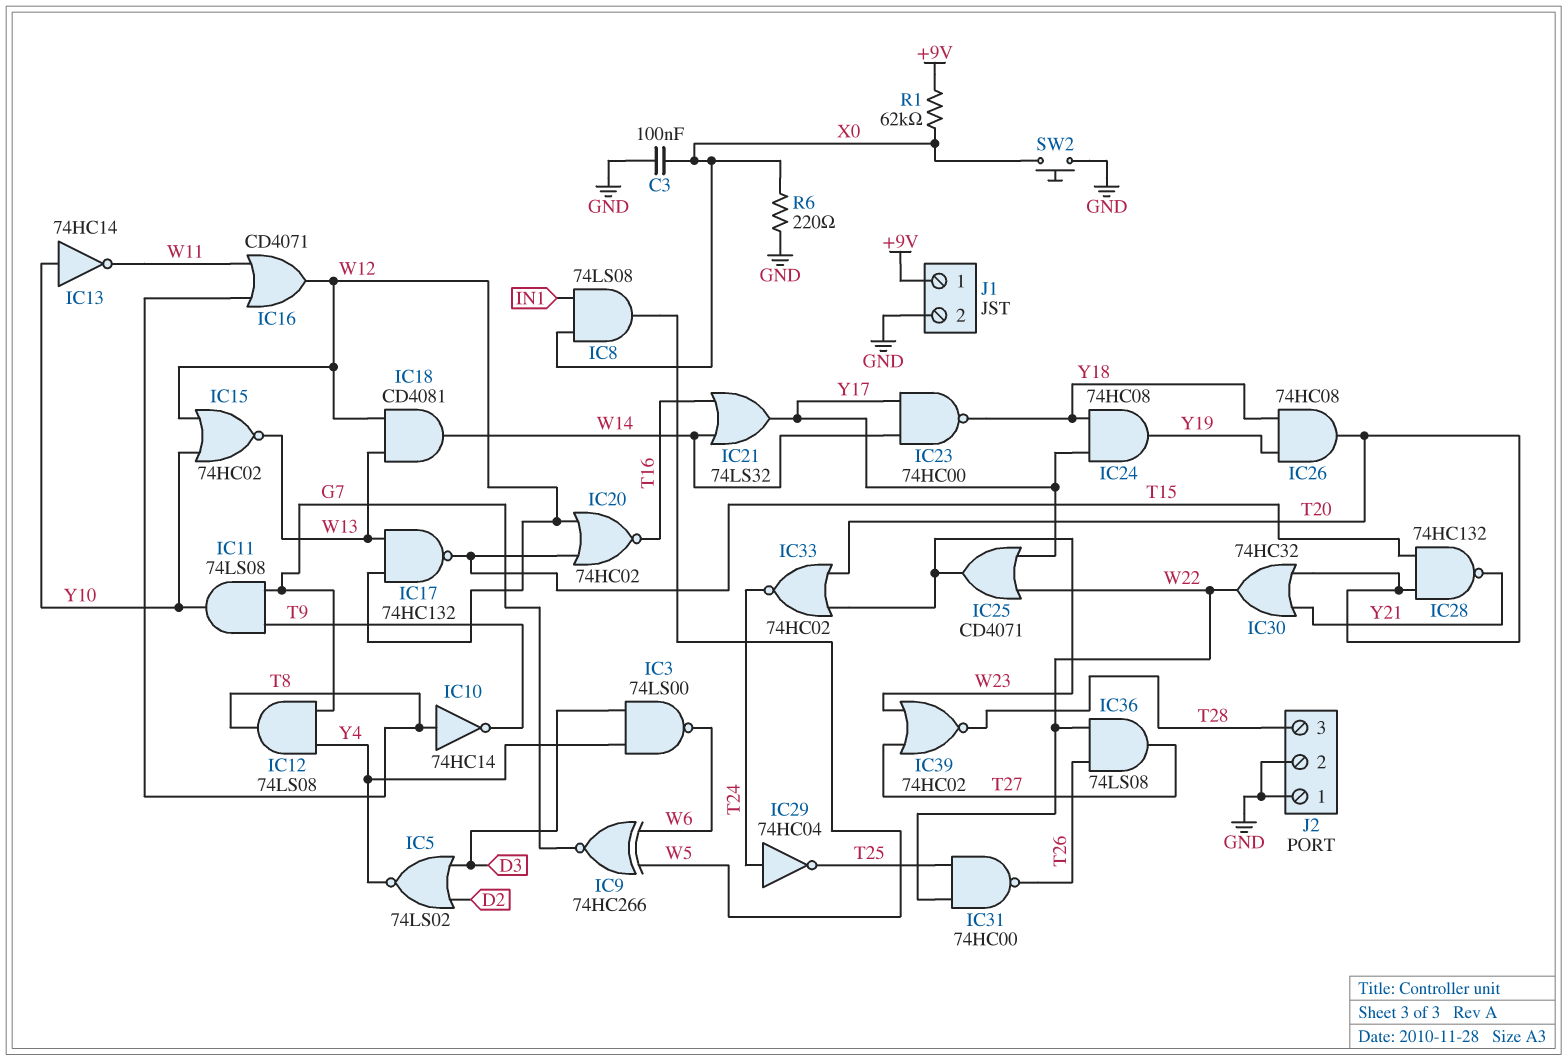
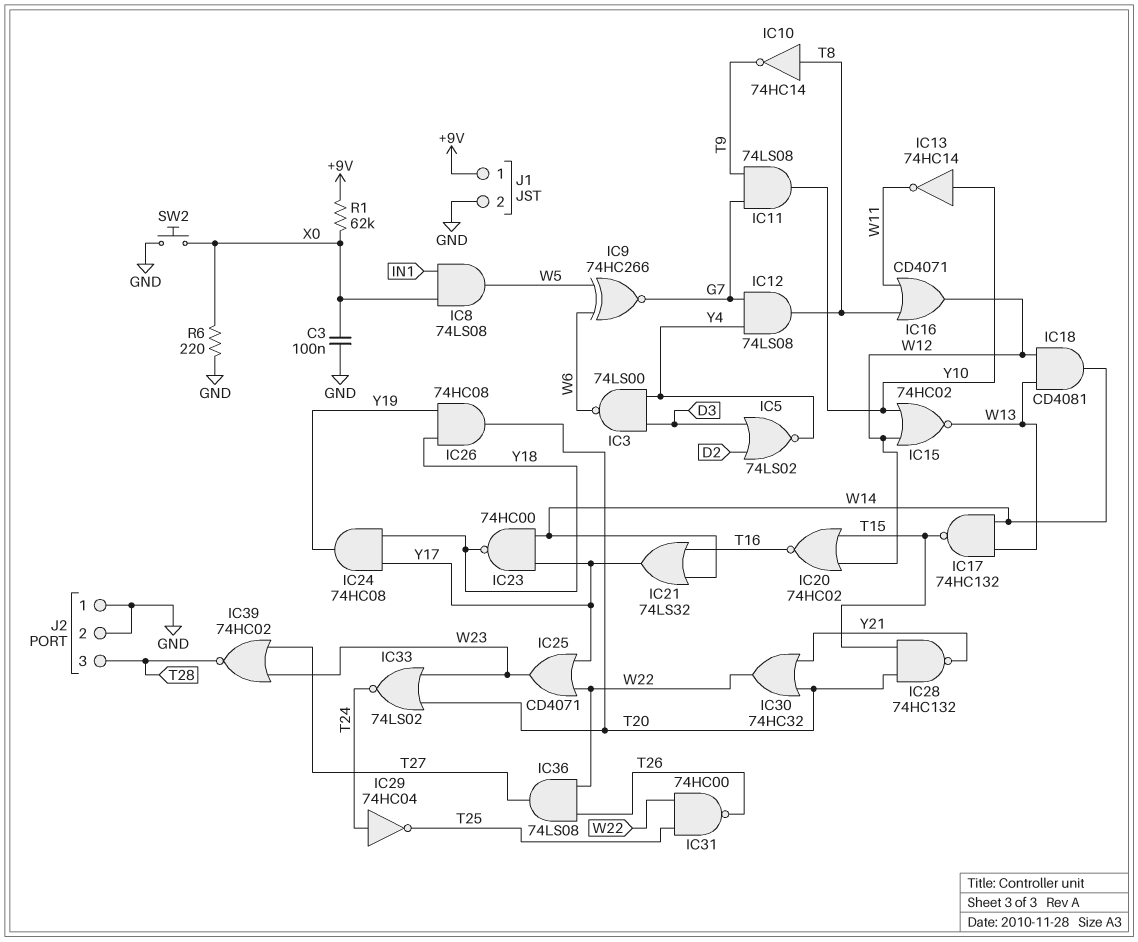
IC17: NAND 74HC132 (in W12, in W13, out T15) -> NAND 74HC132 (in W13, in W14, out T15)
IC33: NOR 74HC02 (in T20, in W23, out T24) -> NOR 74LS02 (in T20, in W23, out T24)

